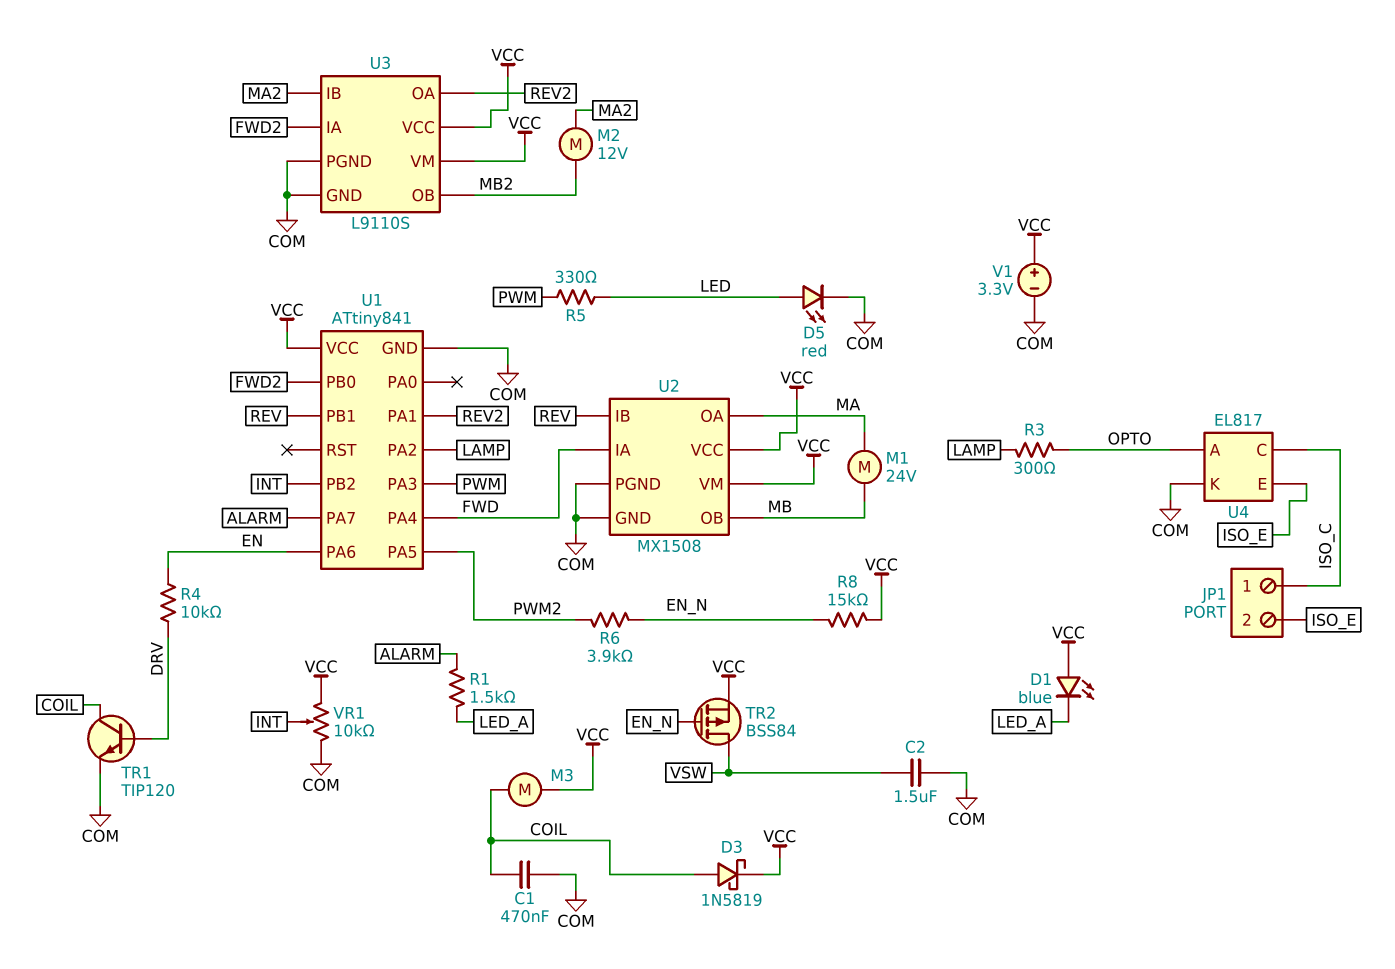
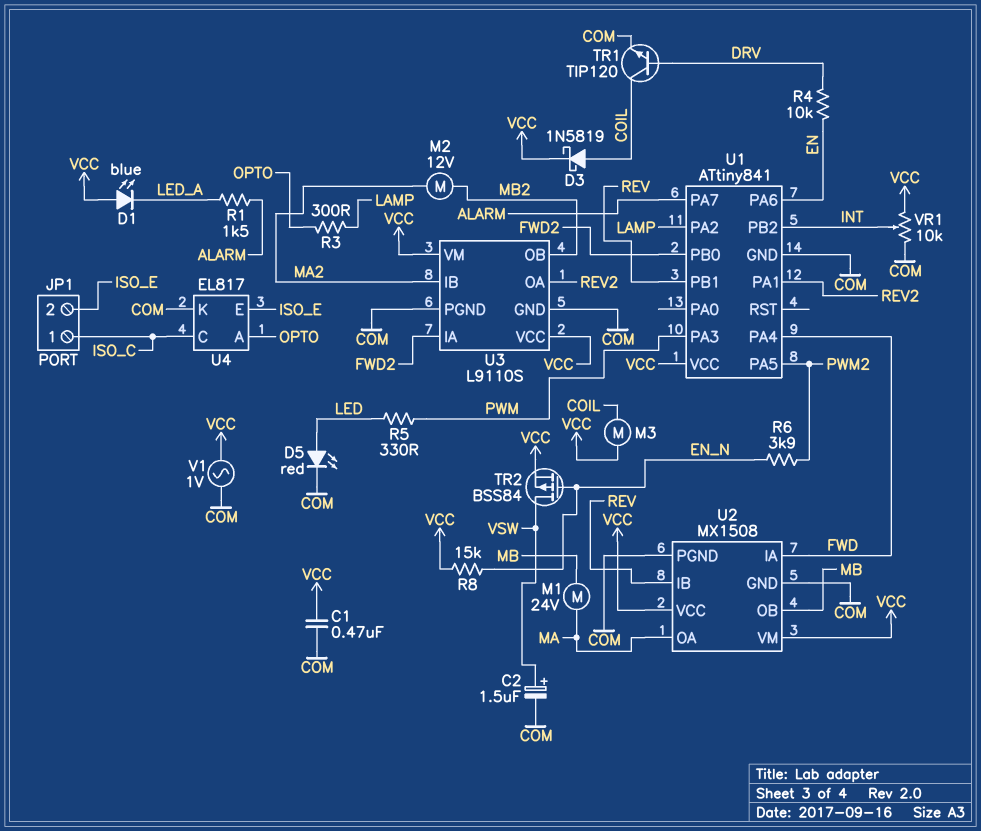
C1: 470nF (COIL, COM) -> 470nF (COM, VCC)
C2: 1.5uF (COM, VSW) -> 1.5uF (plus VSW, minus COM)
V1: 3.3V (plus VCC, minus COM) -> AC 1V (COM, VCC)

